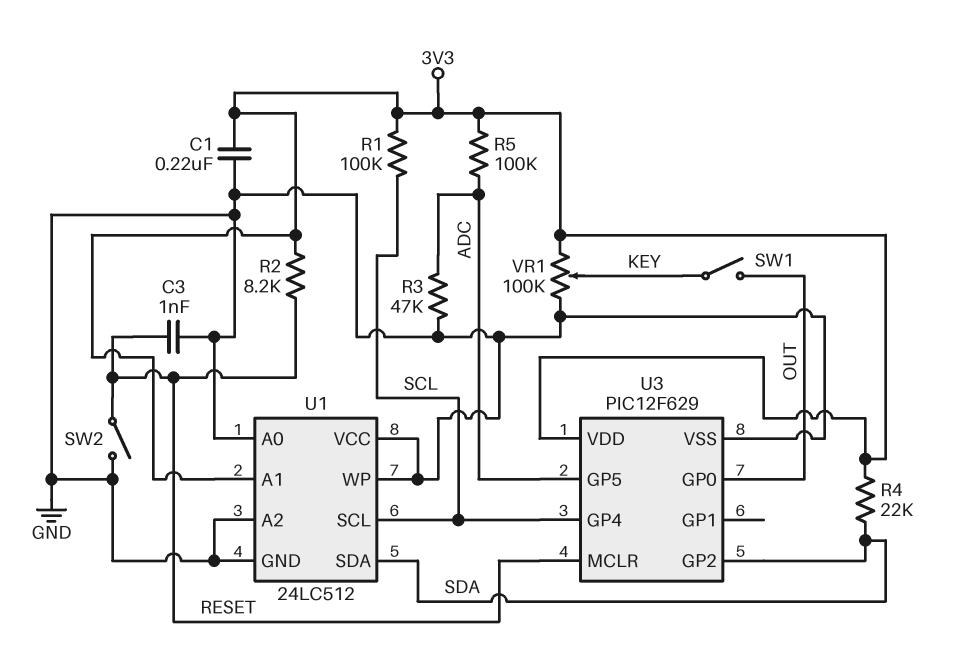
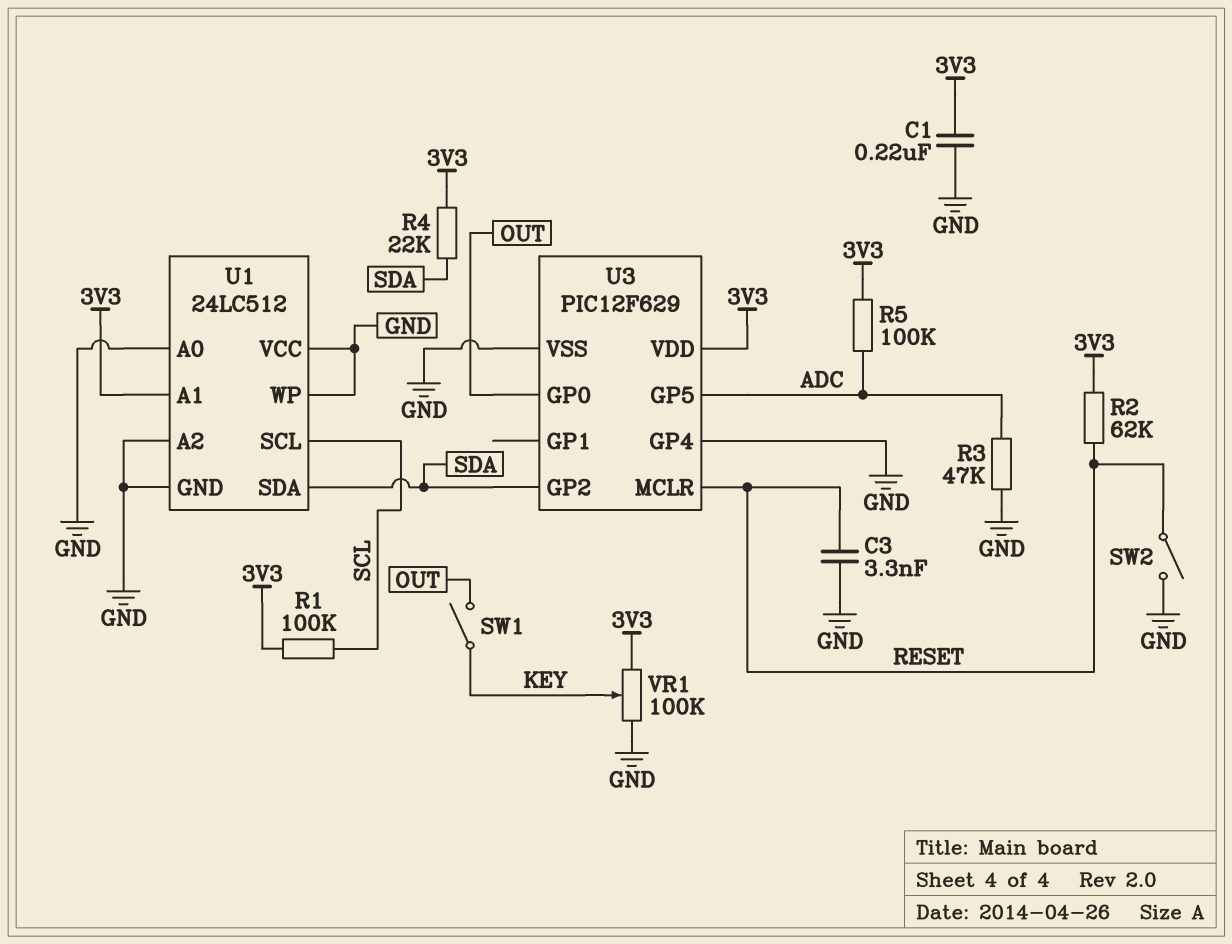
C3: 1nF (GND, RESET) -> 3.3nF (GND, RESET)
R2: 8.2k (3V3, RESET) -> 62k (3V3, RESET)
U3 pin GP4: SCL -> GND

